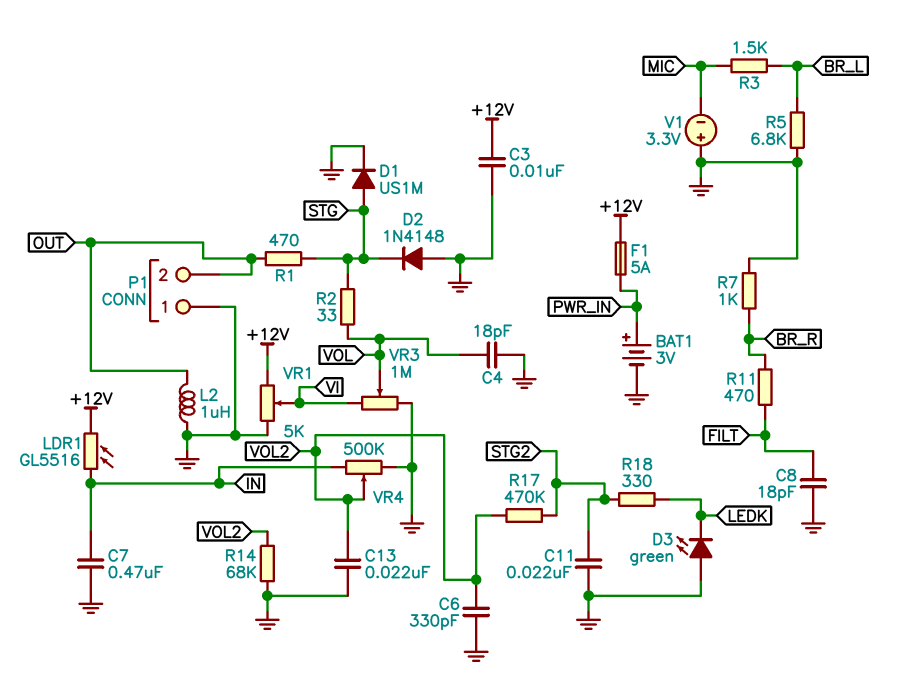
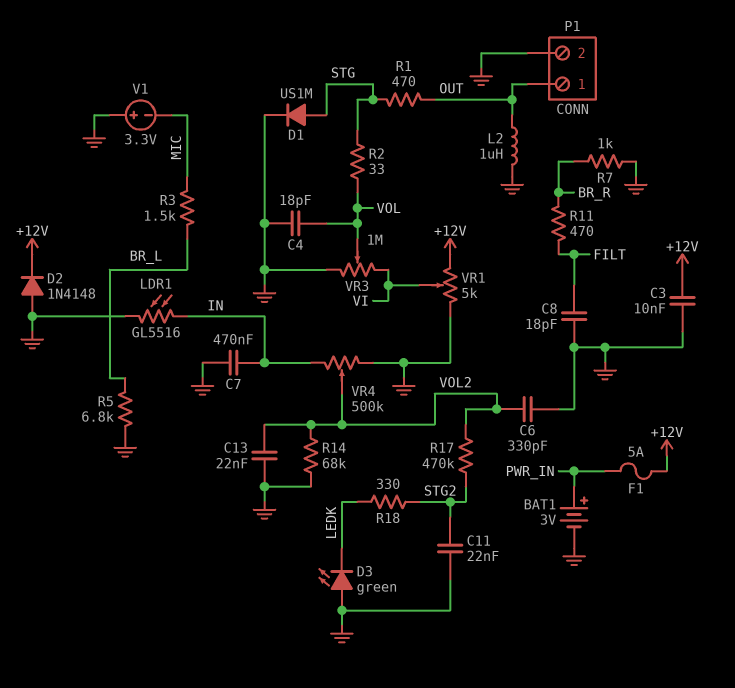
D2: diode 1N4148 (A GND, K STG) -> diode 1N4148 (A GND, K +12V)
LDR1: GL5516 (+12V, IN) -> GL5516 (GND, IN)
P1 pin 1: GND -> OUT
P1 pin 2: OUT -> GND

